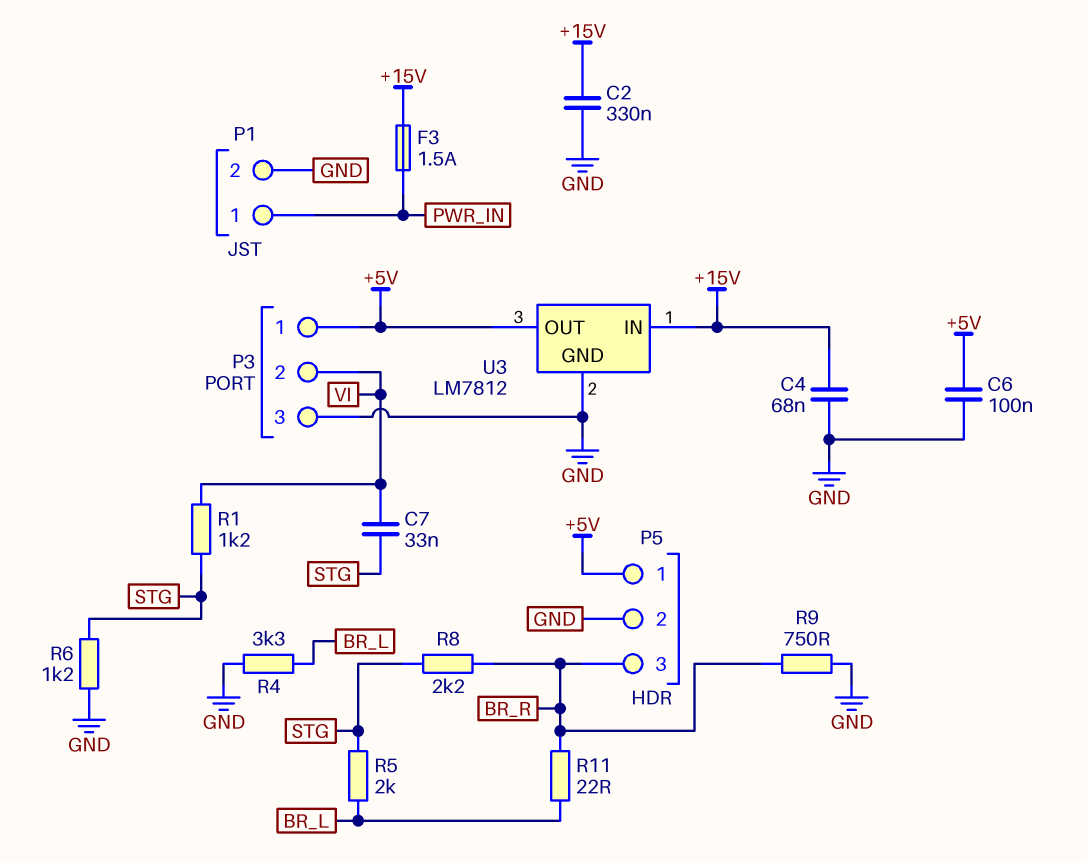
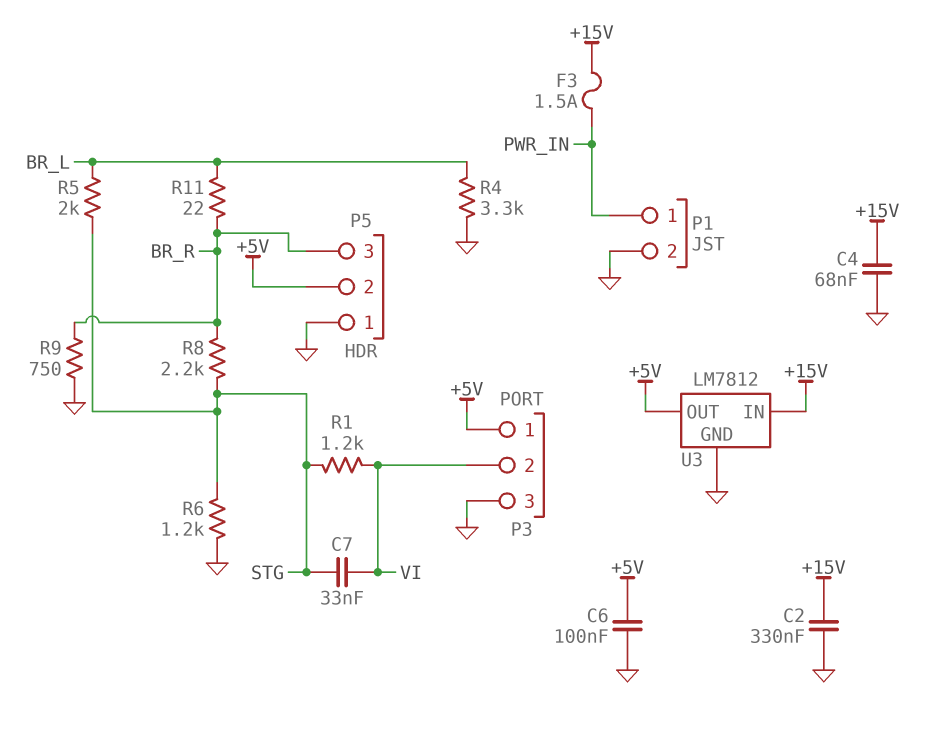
P5 pin 1: +5V -> GND
P5 pin 2: GND -> +5V

